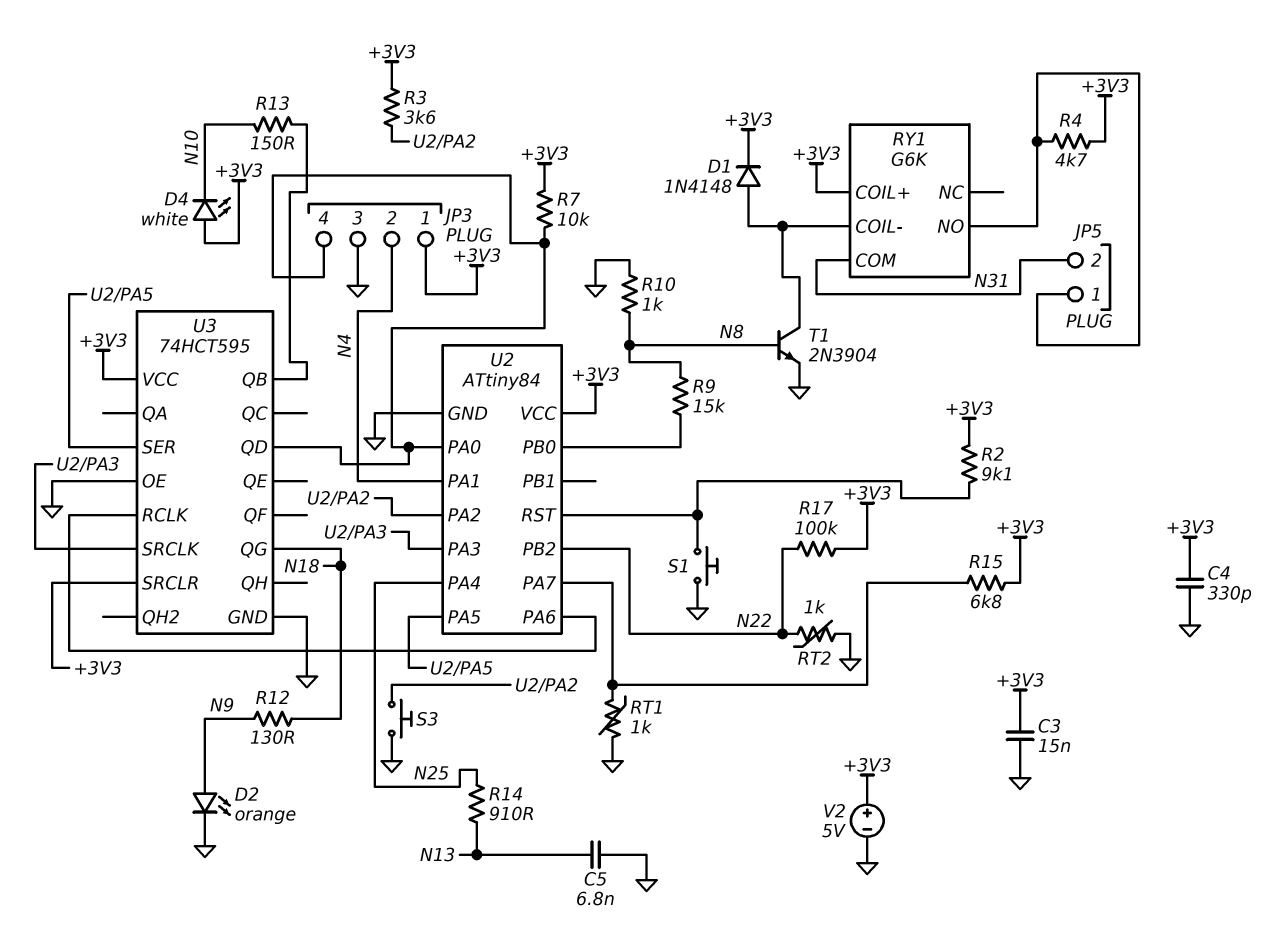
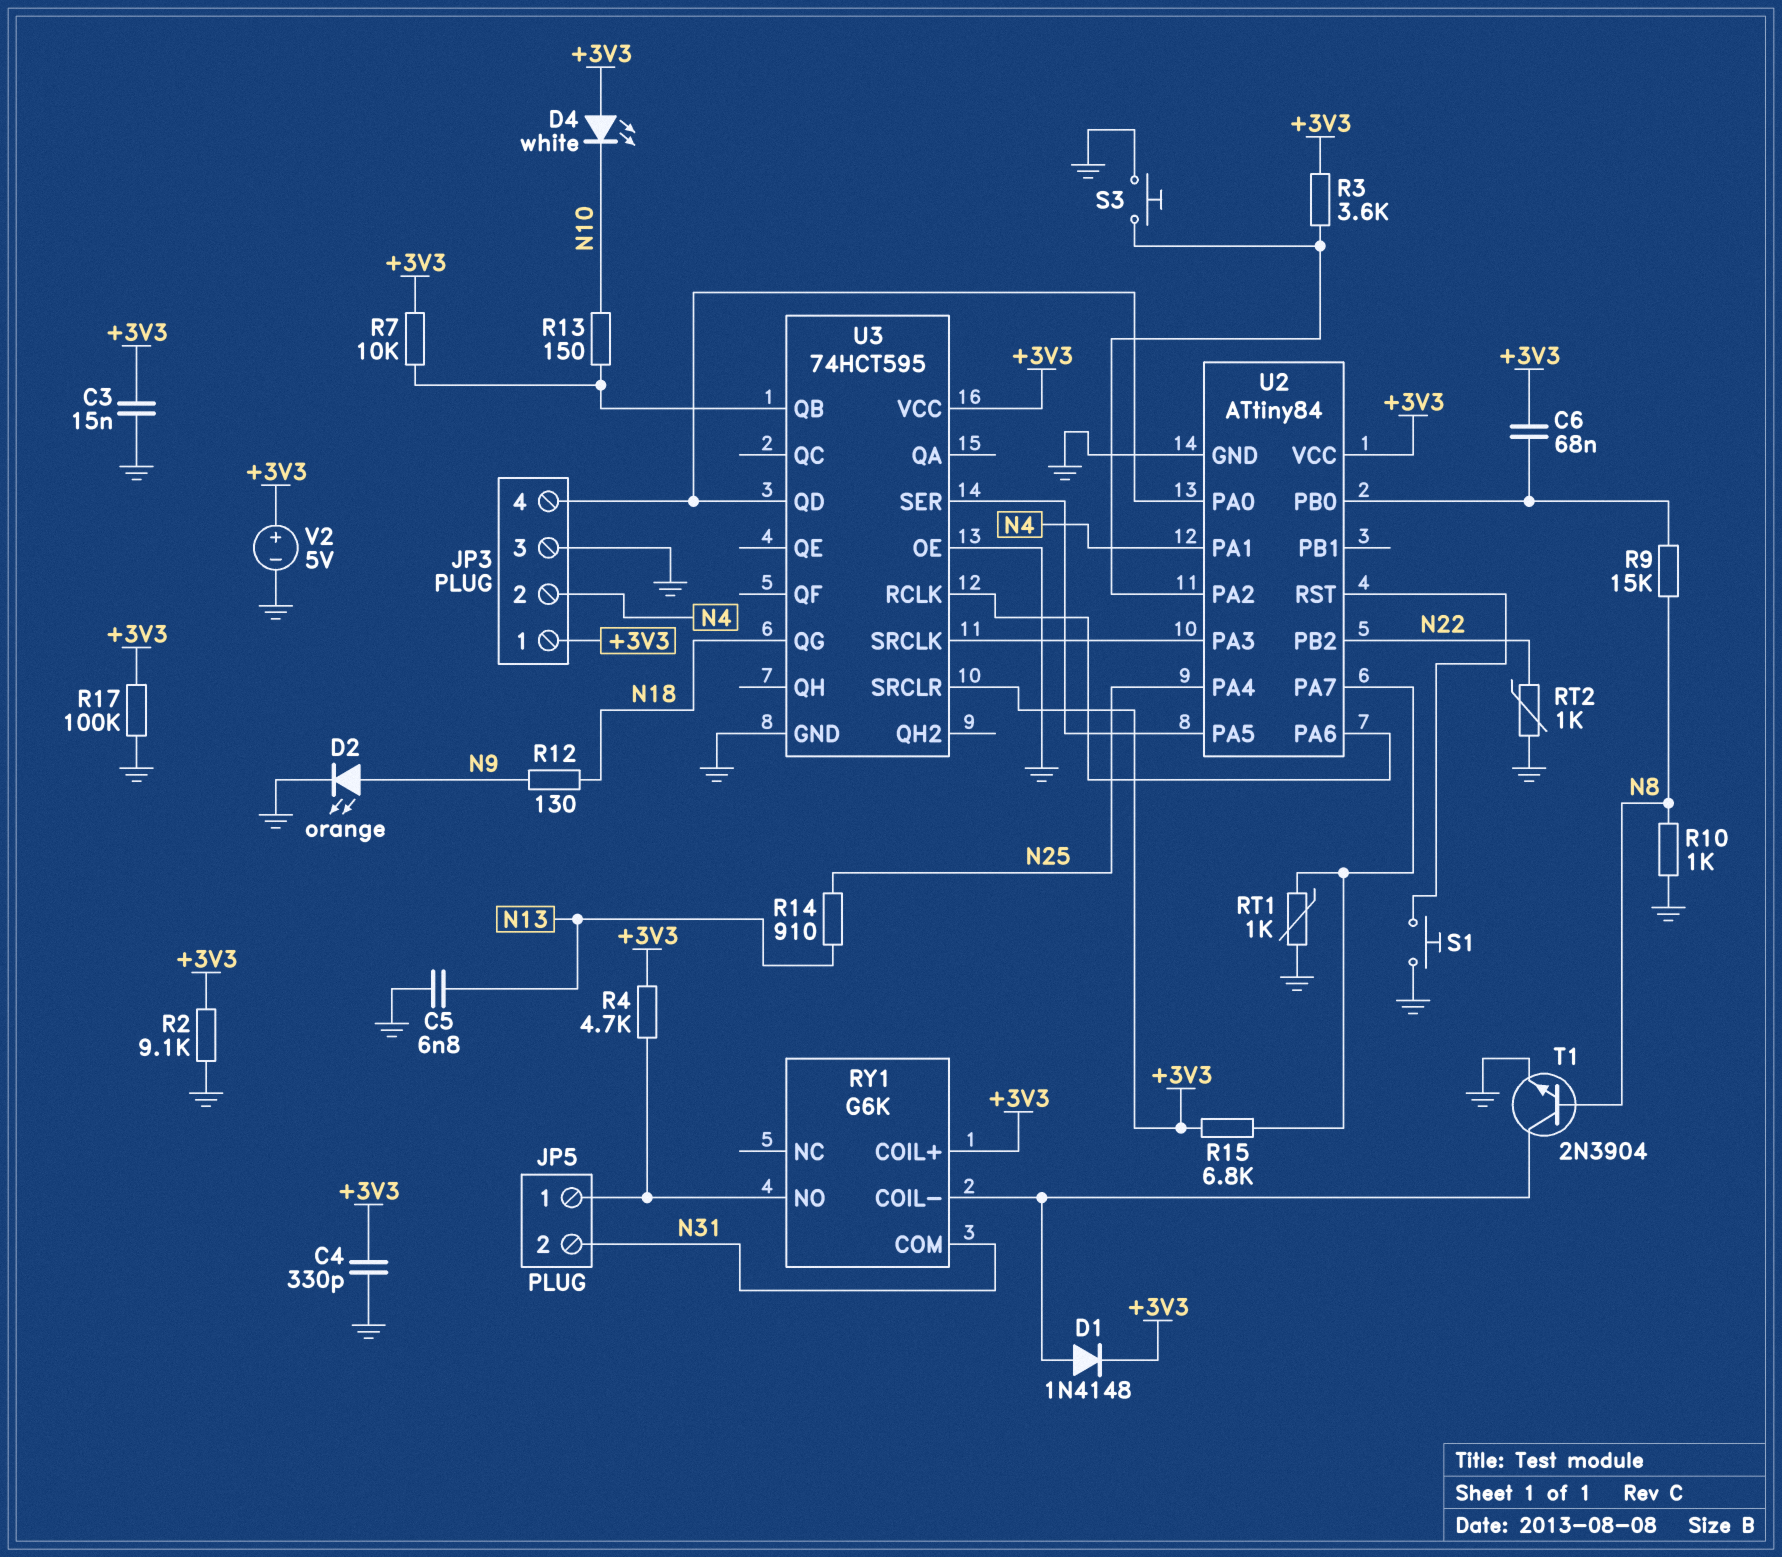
C6: none -> 68nF (+3V3, U2/PB0)
R2: 9.1k (+3V3, U2/RST) -> 9.1k (+3V3, GND)
R7: 10k (+3V3, JP3/4) -> 10k (+3V3, U3/QB)
R17: 100k (+3V3, N22) -> 100k (+3V3, GND)

